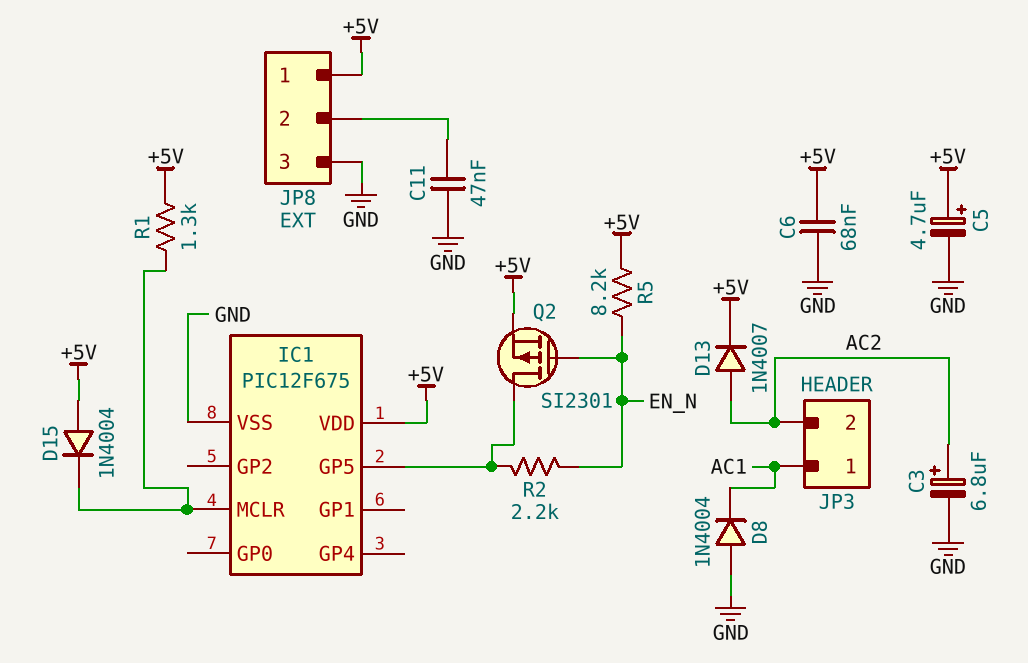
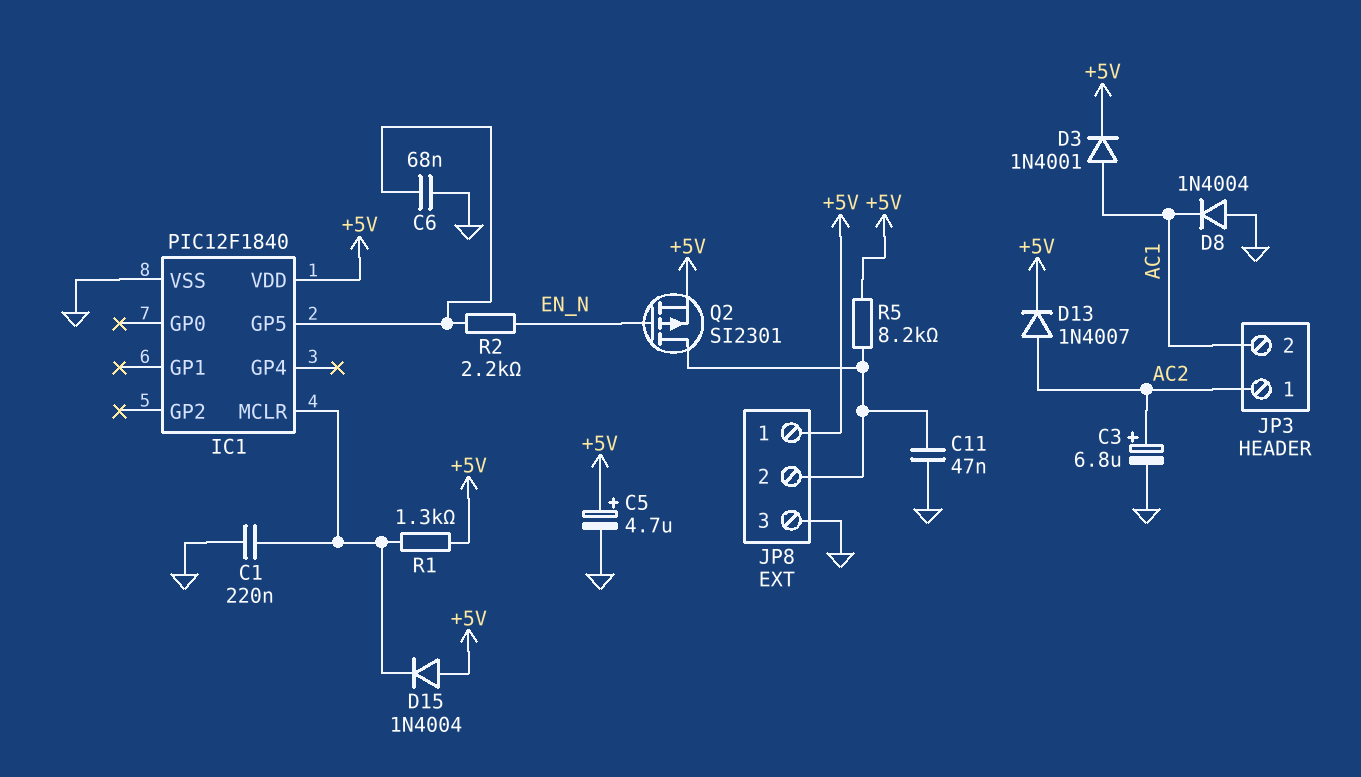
C1: none -> 220nF (GND, IC1/MCLR)
C6: 68nF (+5V, GND) -> 68nF (GND, IC1/GP5)
D3: none -> diode 1N4001 (A AC1, K +5V)
IC1: PIC12F675 -> PIC12F1840
JP3 pin 1: AC1 -> AC2
JP3 pin 2: AC2 -> AC1
Q2: PMOS SI2301 (G EN_N, D IC1/GP5, S +5V) -> PMOS SI2301 (G EN_N, D JP8/2, S +5V)
R5: 8.2k (+5V, EN_N) -> 8.2k (+5V, JP8/2)

